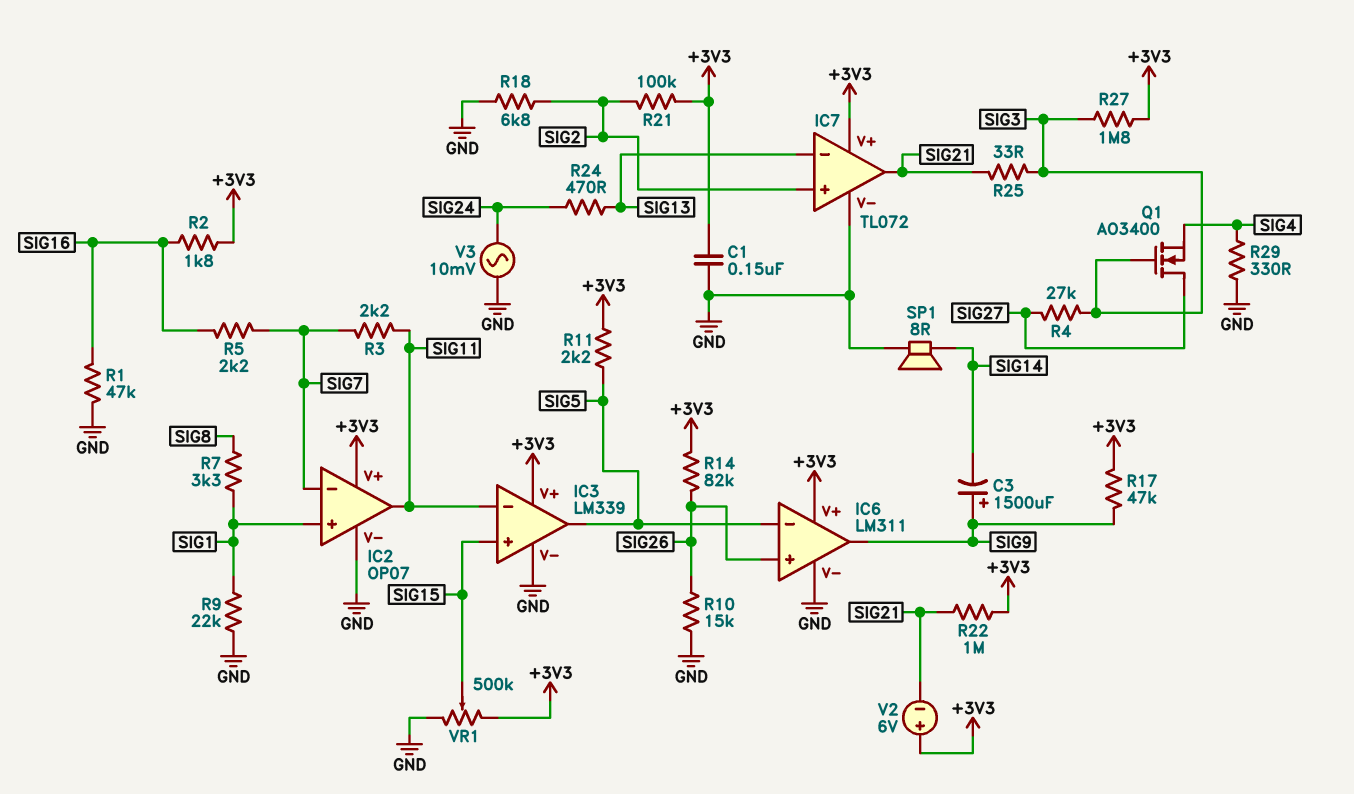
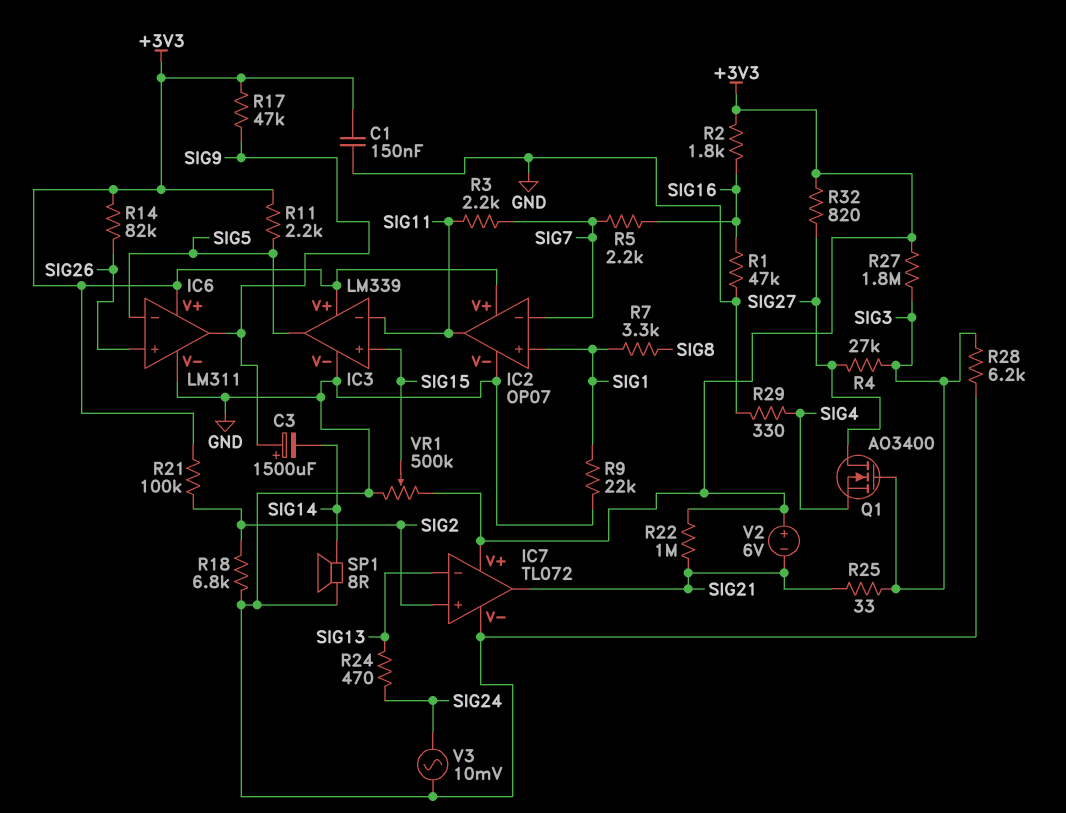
R10: 15k (GND, SIG26) -> none
R28: none -> 6.2k (GND, SIG3)
R32: none -> 820 (+3V3, SIG27)

